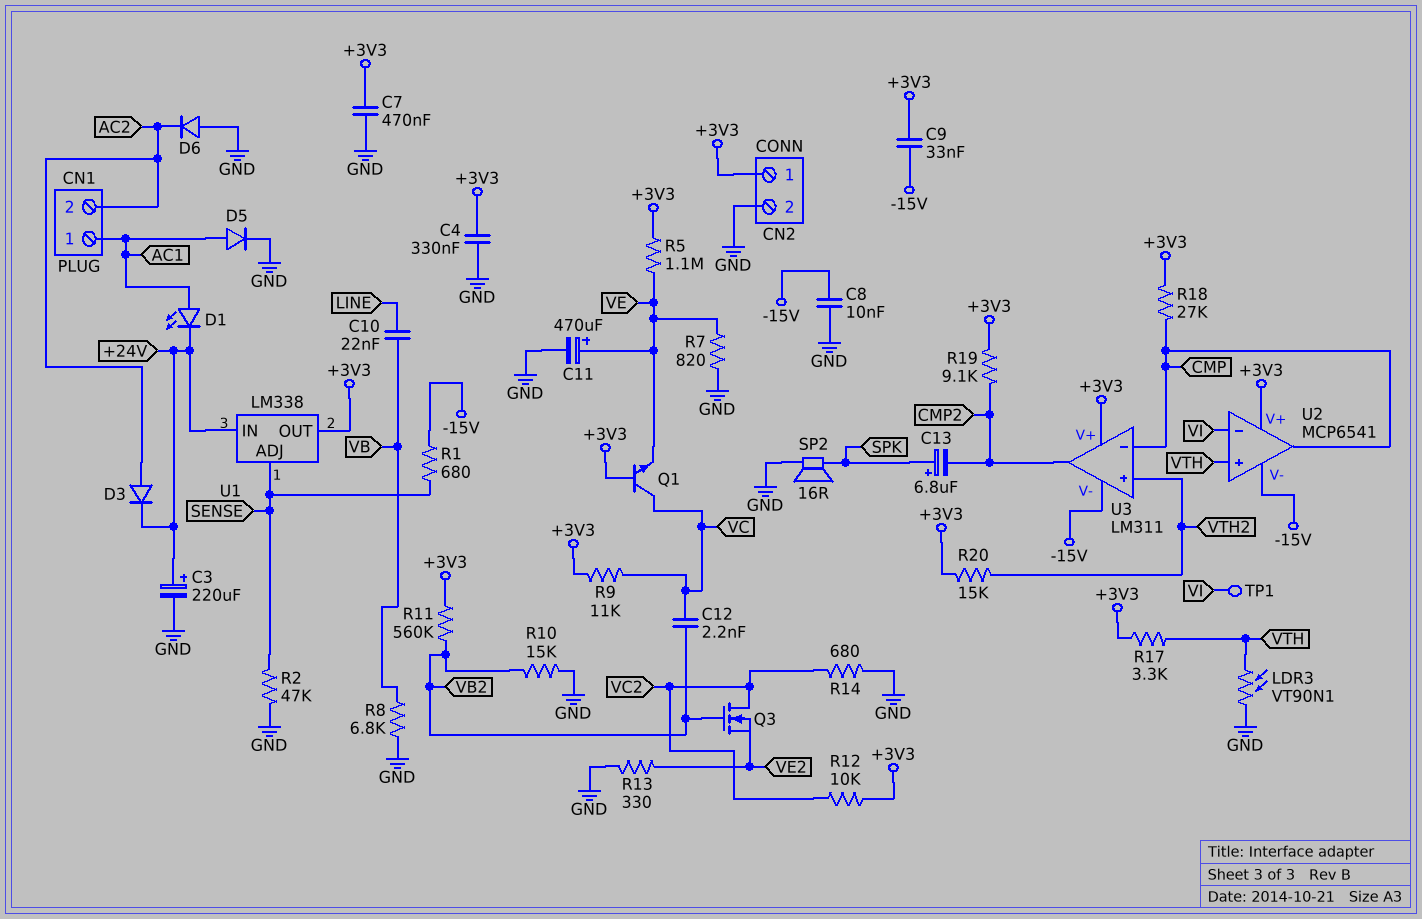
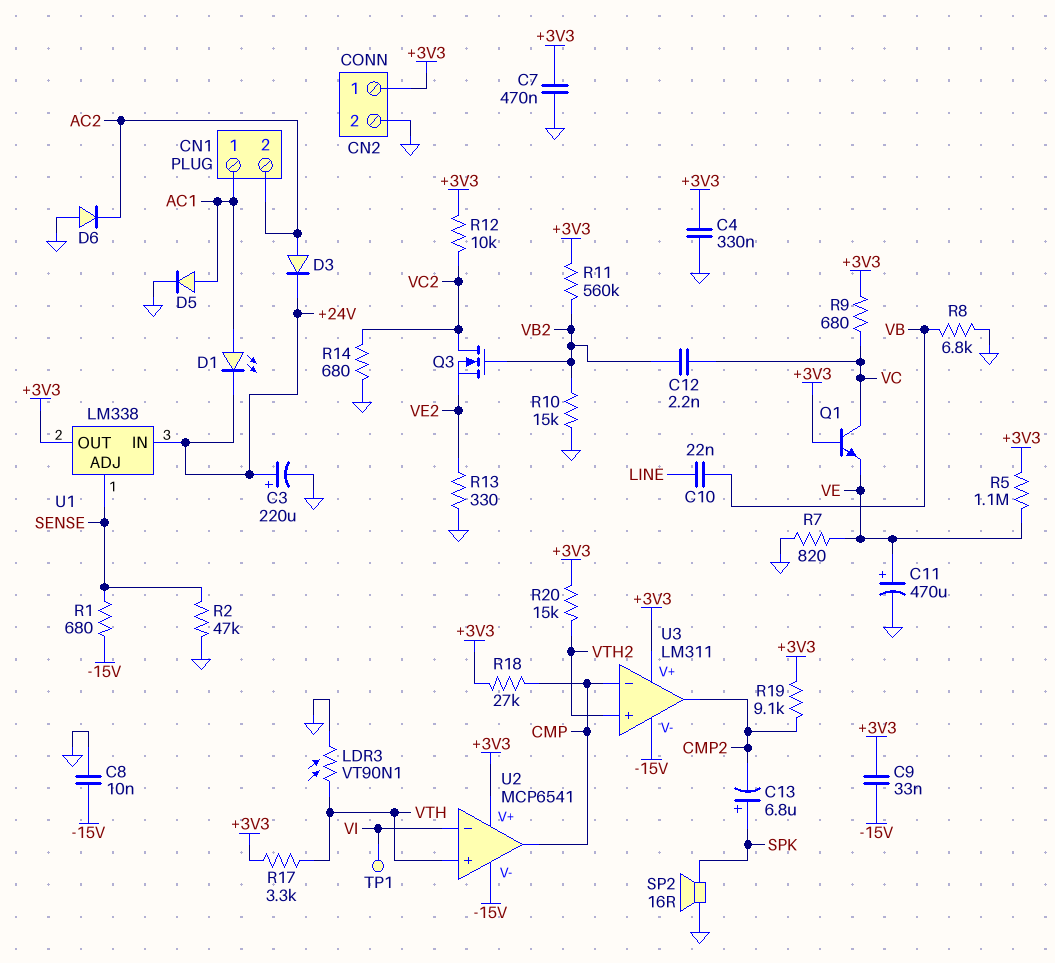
R9: 11k (+3V3, VC) -> 680 (+3V3, VC)

